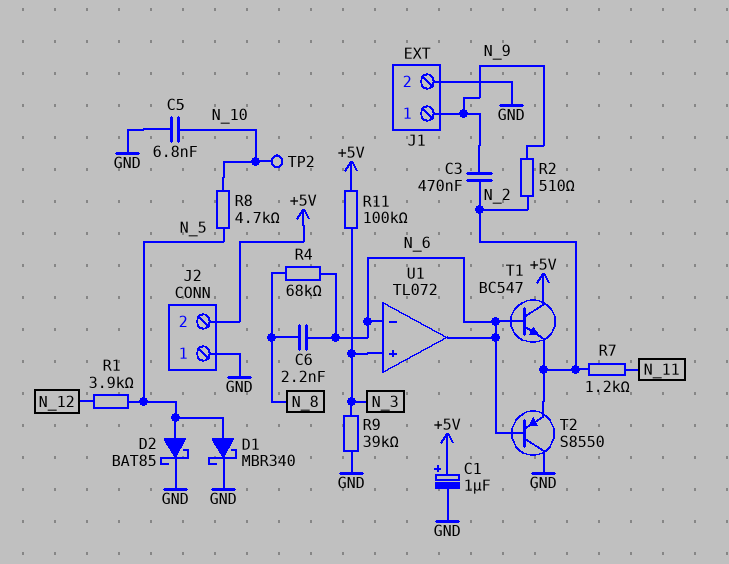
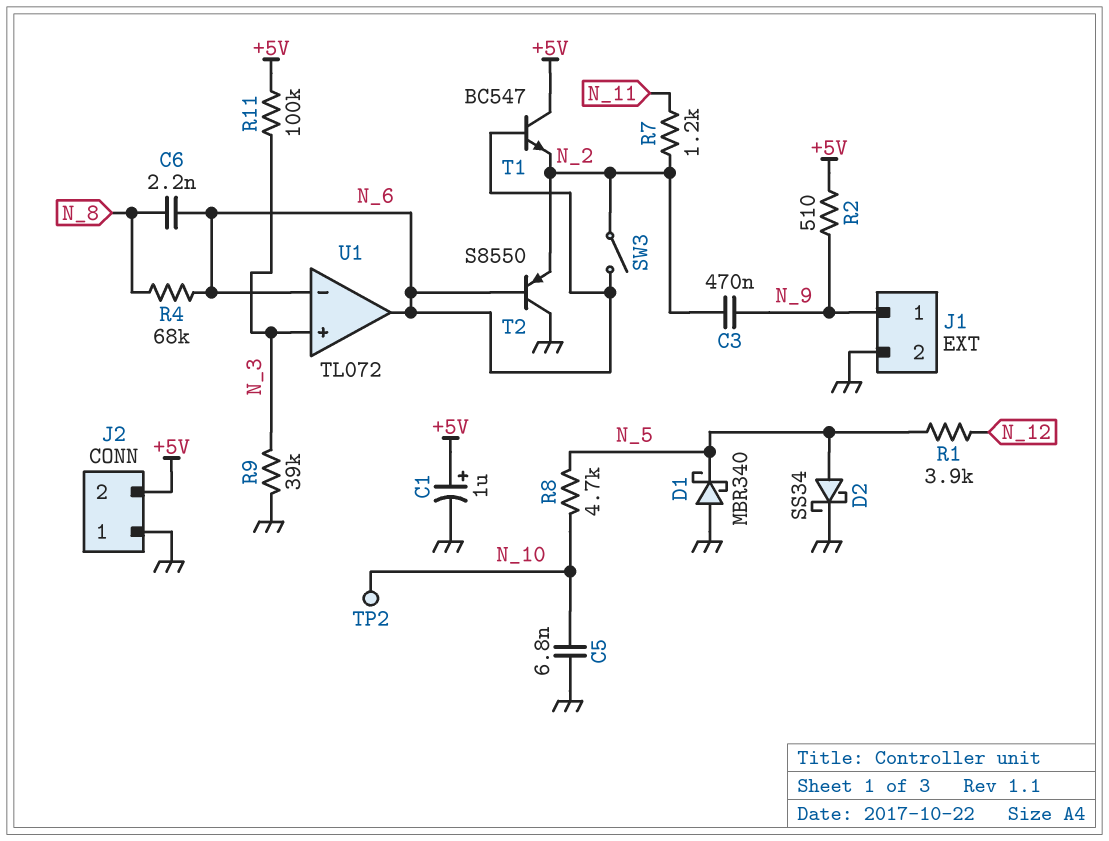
D1: schottky MBR340 (A N_5, K GND) -> schottky MBR340 (A GND, K N_5)
D2: schottky BAT85 (A N_5, K GND) -> schottky SS34 (A N_5, K GND)
R2: 510 (N_2, N_9) -> 510 (+5V, N_9)
SW3: none -> switch (N_2, N_6)

